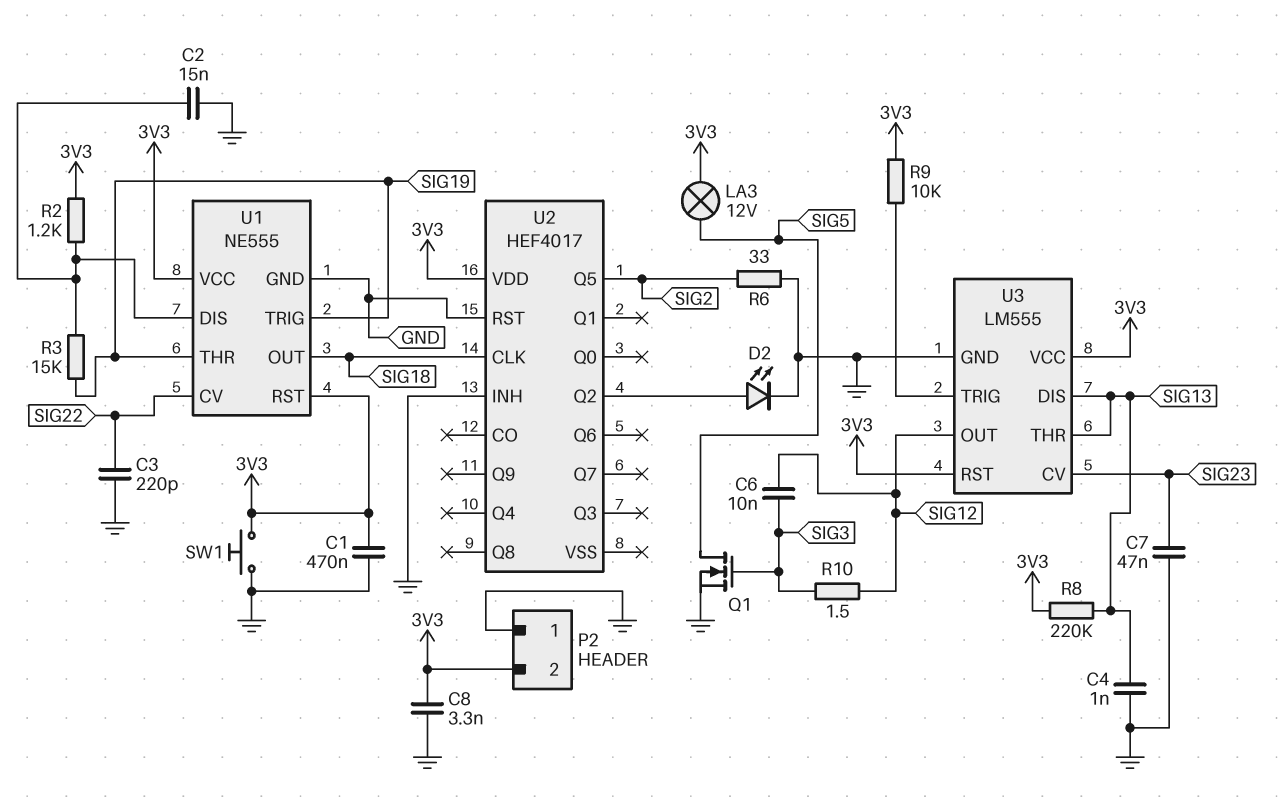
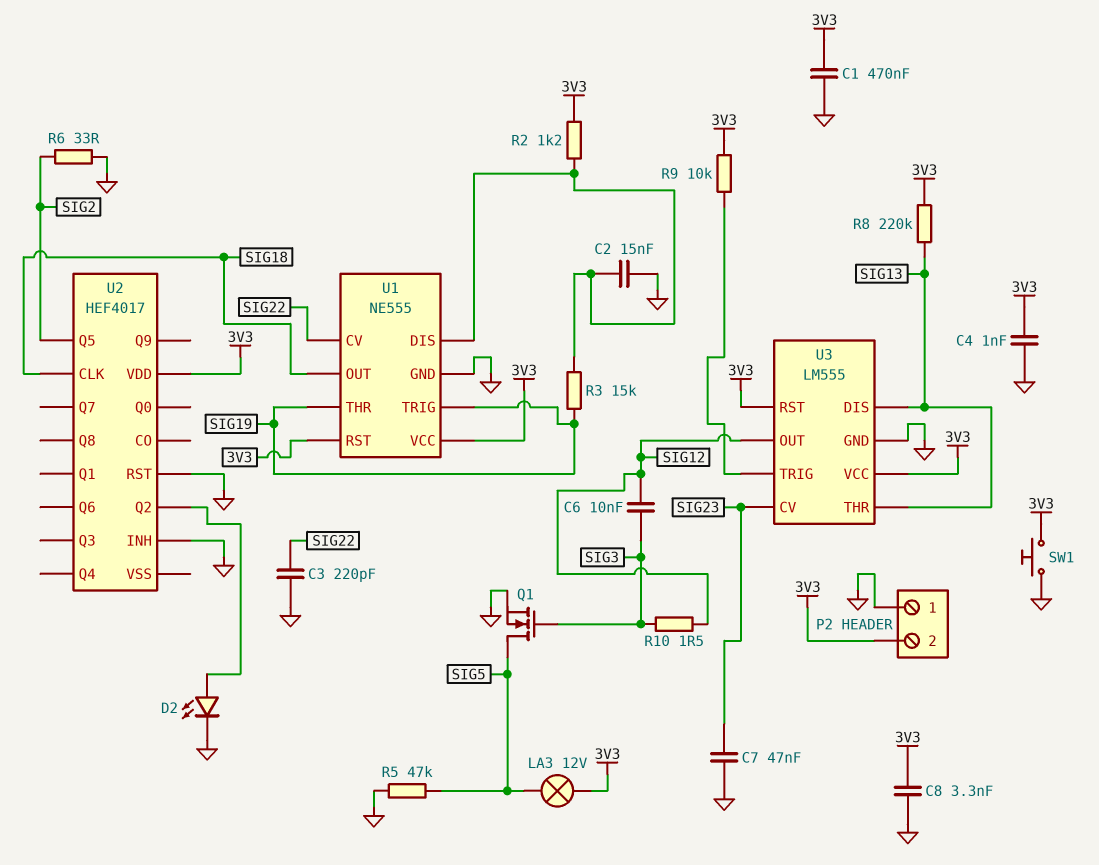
C4: 1nF (GND, SIG13) -> 1nF (3V3, GND)
R5: none -> 47k (GND, SIG5)

